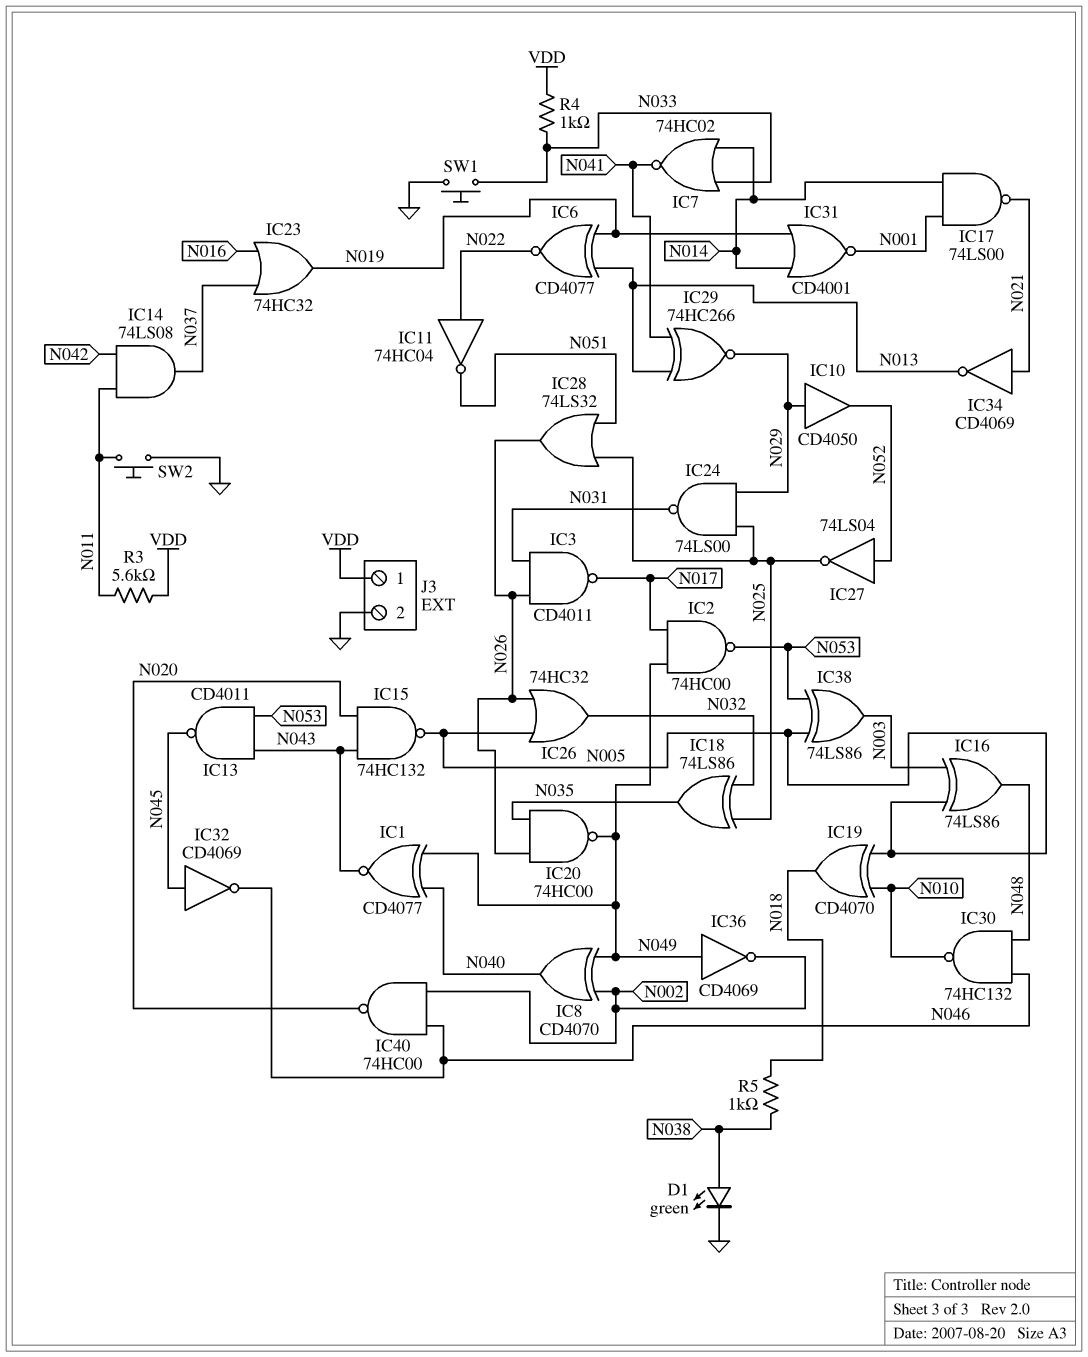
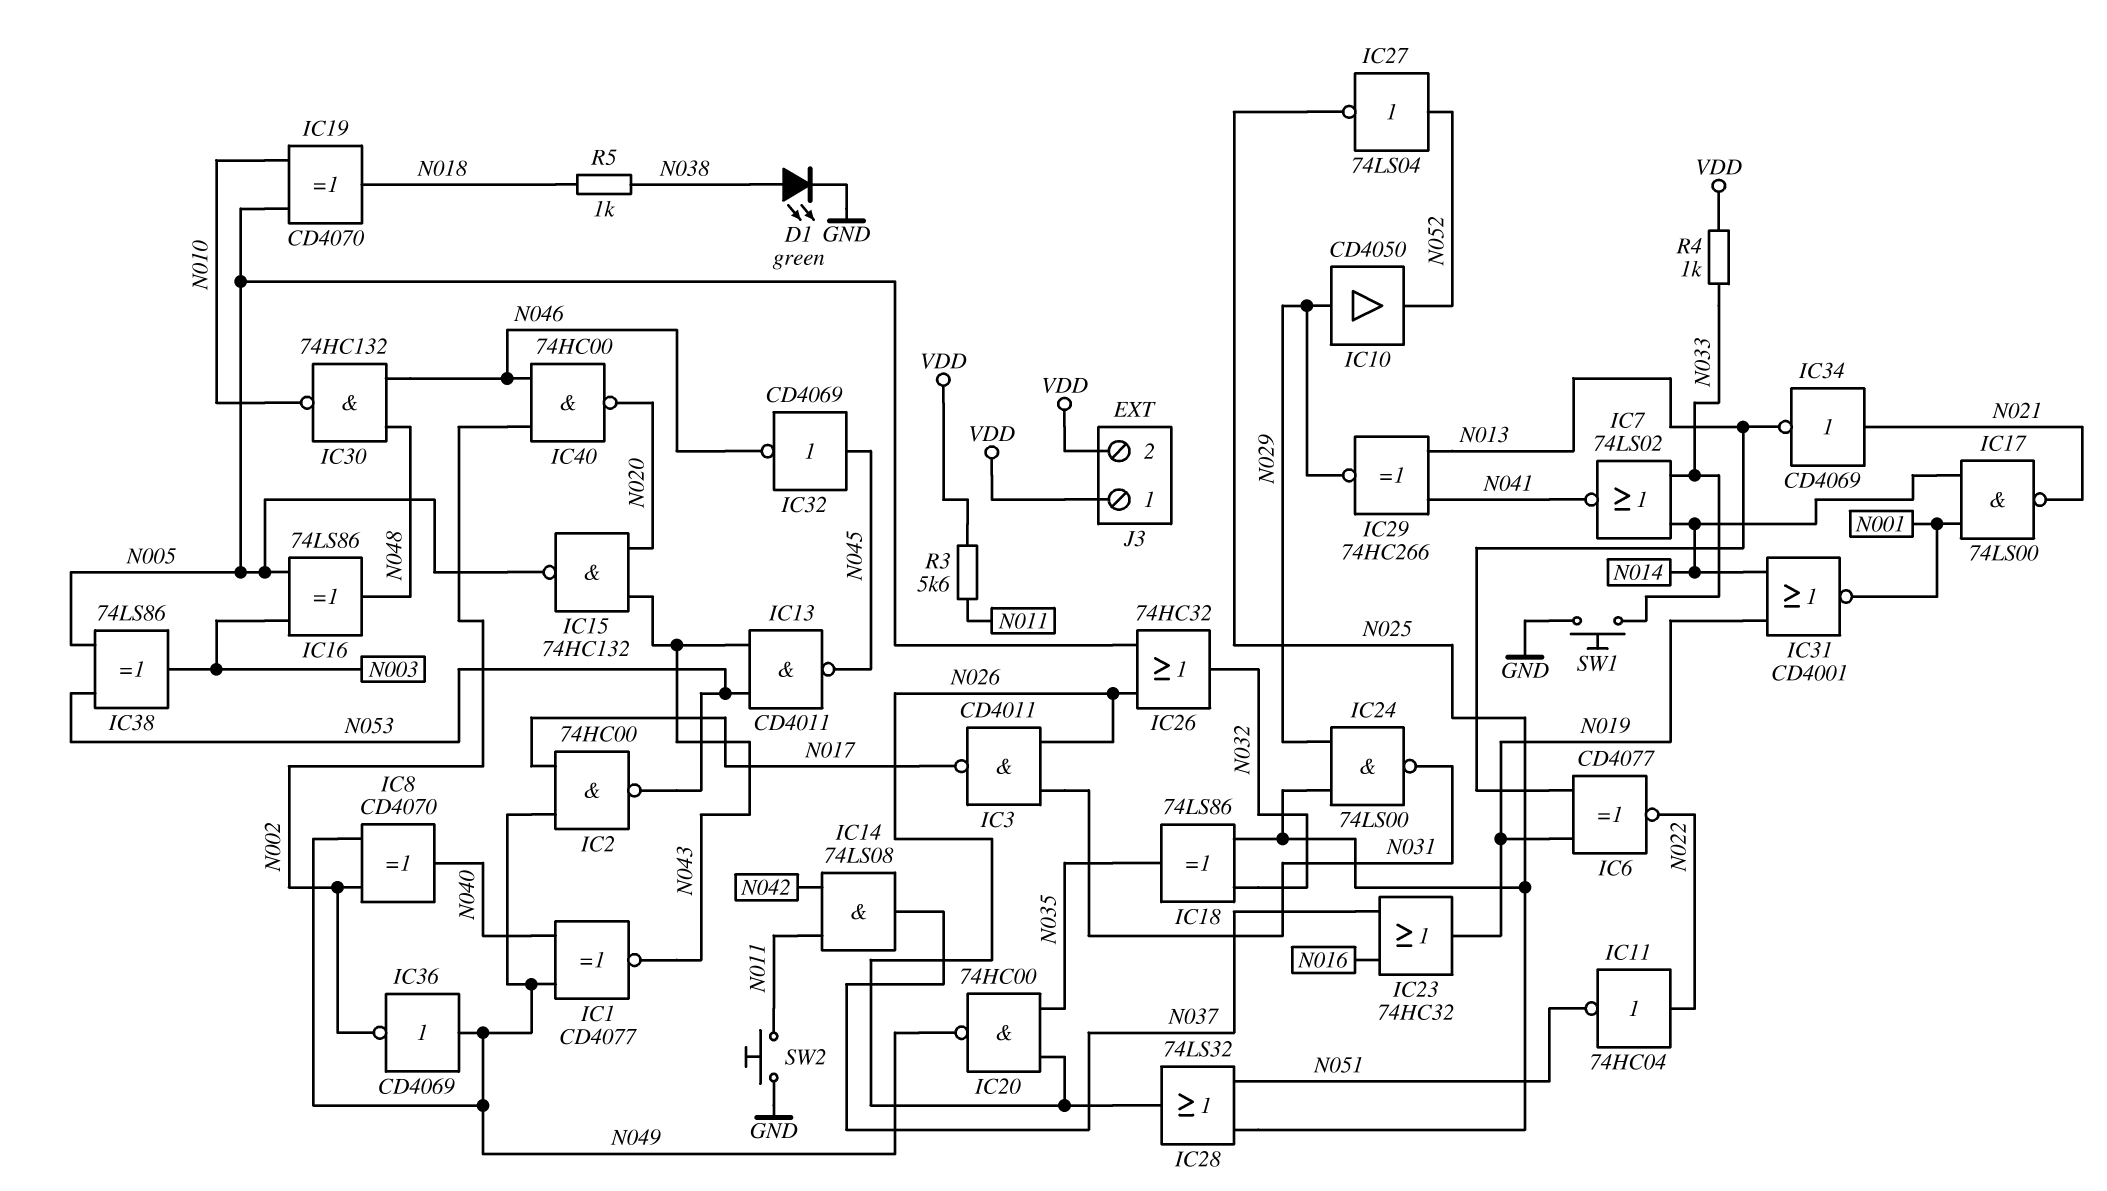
IC7: NOR 74HC02 (in N014, in N033, out N041) -> NOR 74LS02 (in N014, in N033, out N041)
J3 pin 2: GND -> VDD

